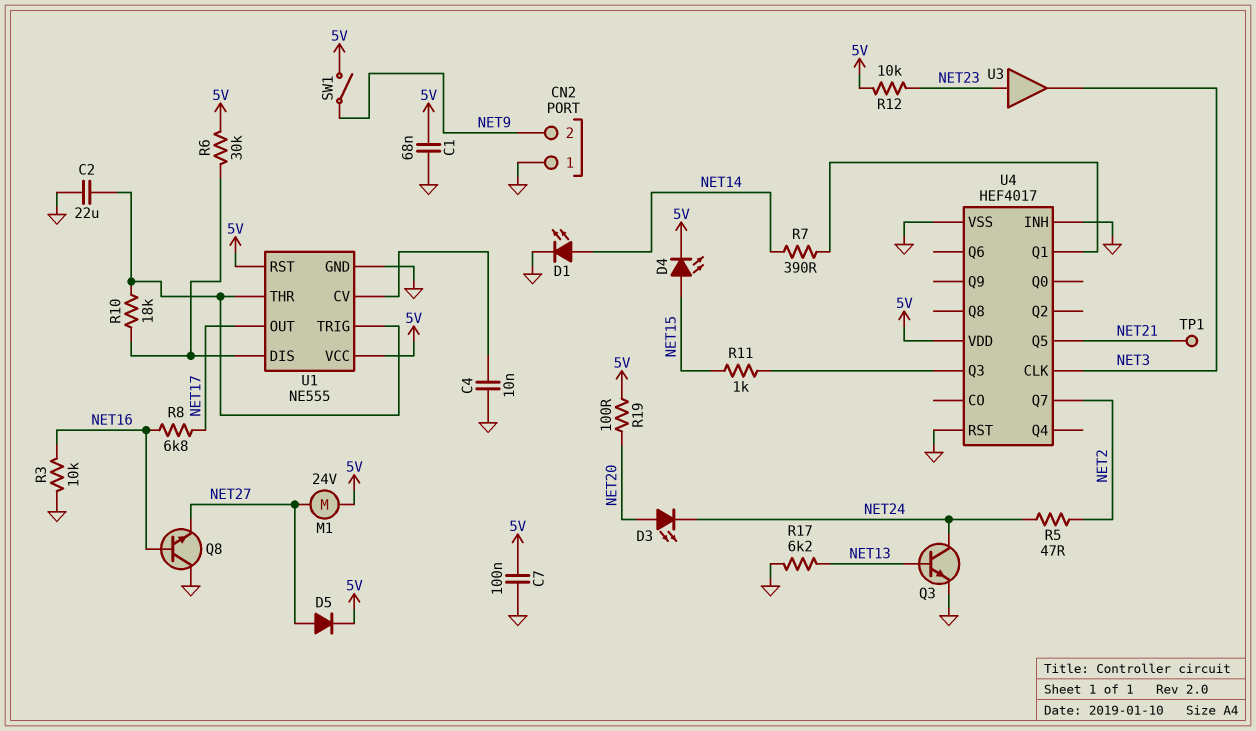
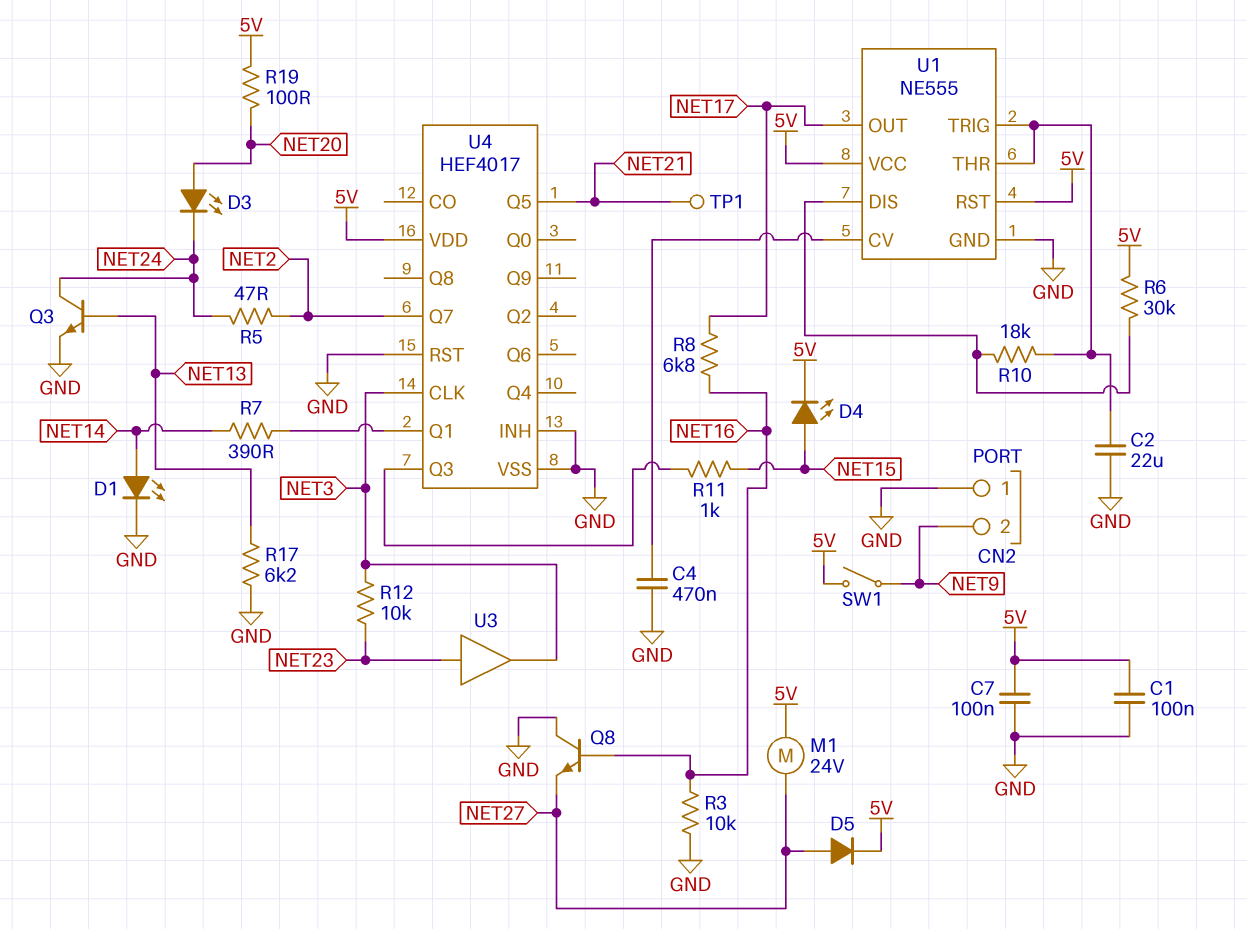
C1: 68nF (5V, GND) -> 100nF (5V, GND)
C4: 10nF (GND, U1/CV) -> 470nF (GND, U1/CV)
R12: 10k (5V, NET23) -> 10k (NET3, NET23)

